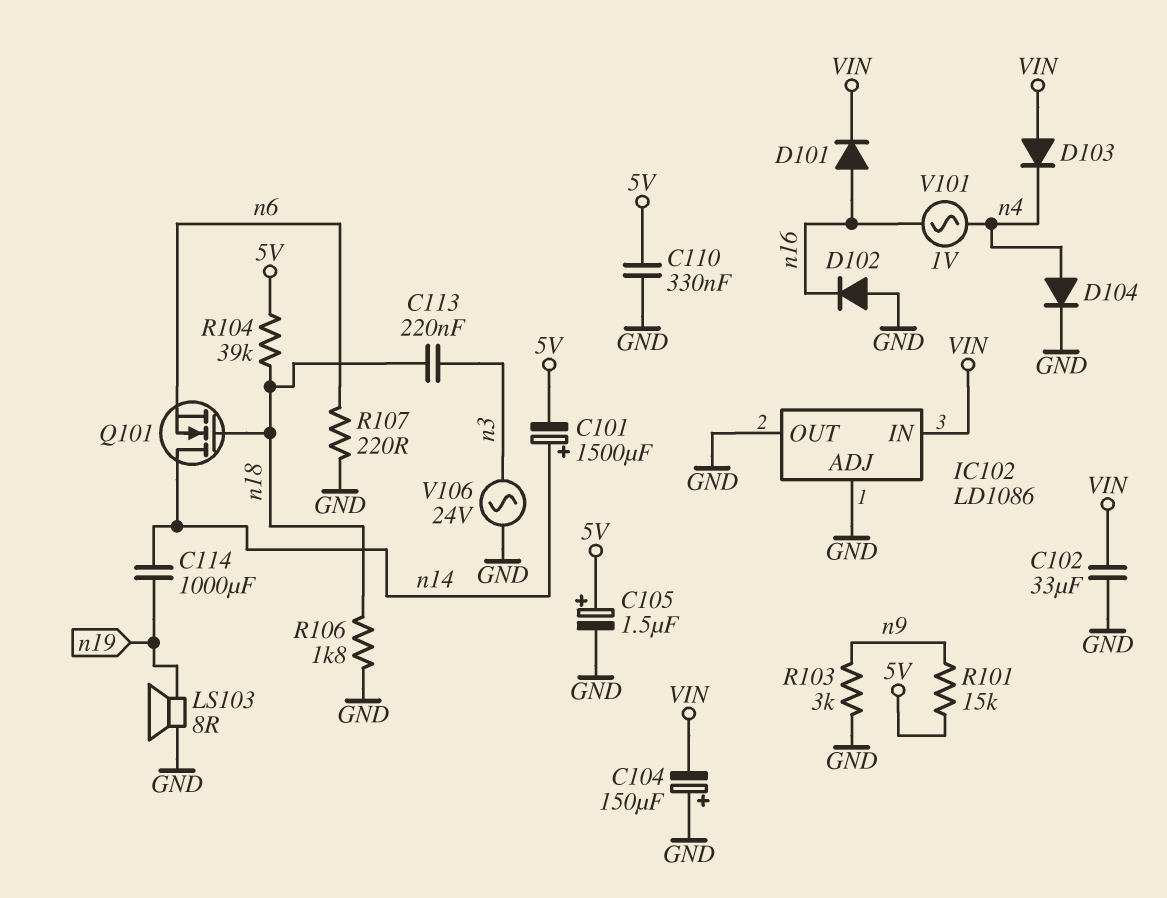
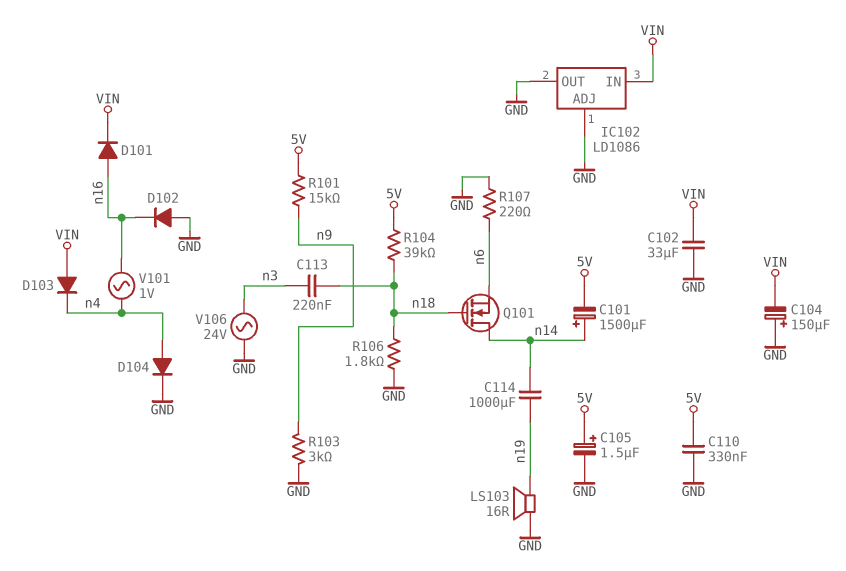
LS103: speaker 8R (GND, n19) -> speaker 16R (GND, n19)

